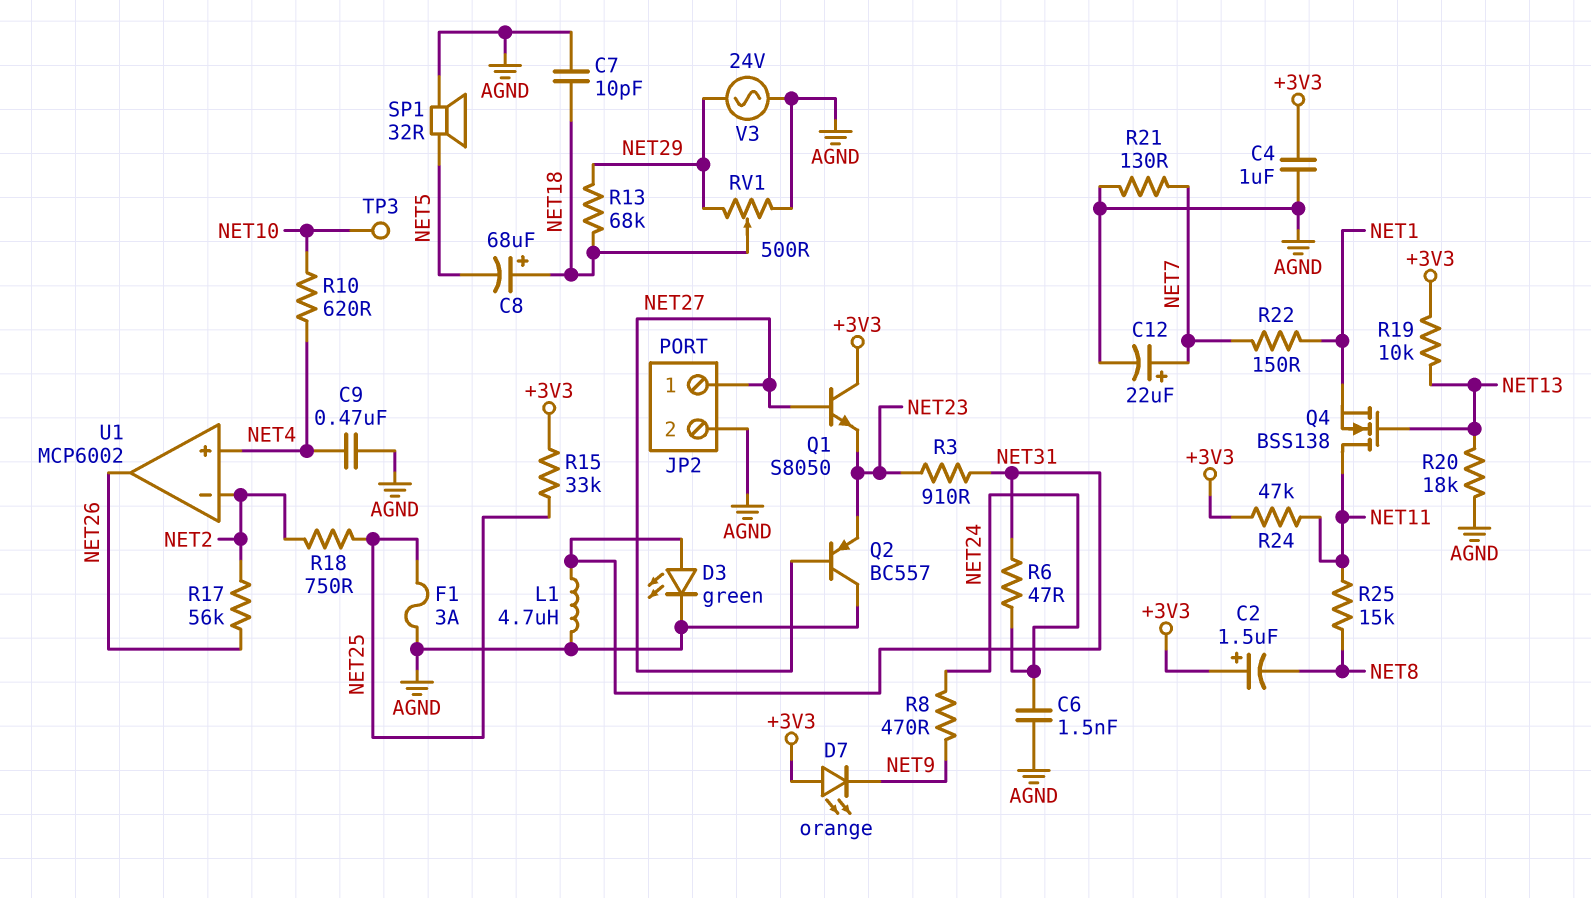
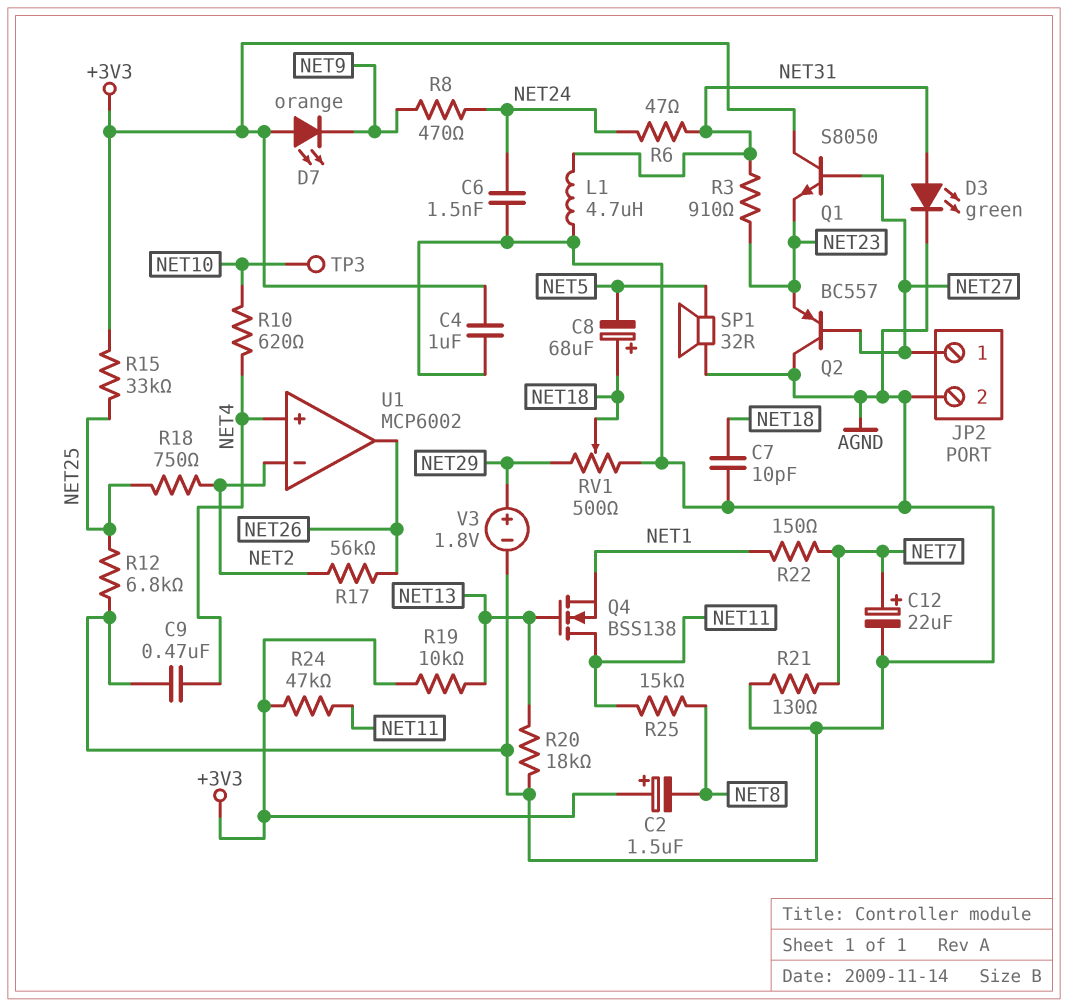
F1: 3A (AGND, NET25) -> none
R12: none -> 6.8k (AGND, NET25)
R13: 68k (NET18, NET29) -> none
V3: AC 24V (AGND, NET29) -> 1.8V (plus NET29, minus AGND)

